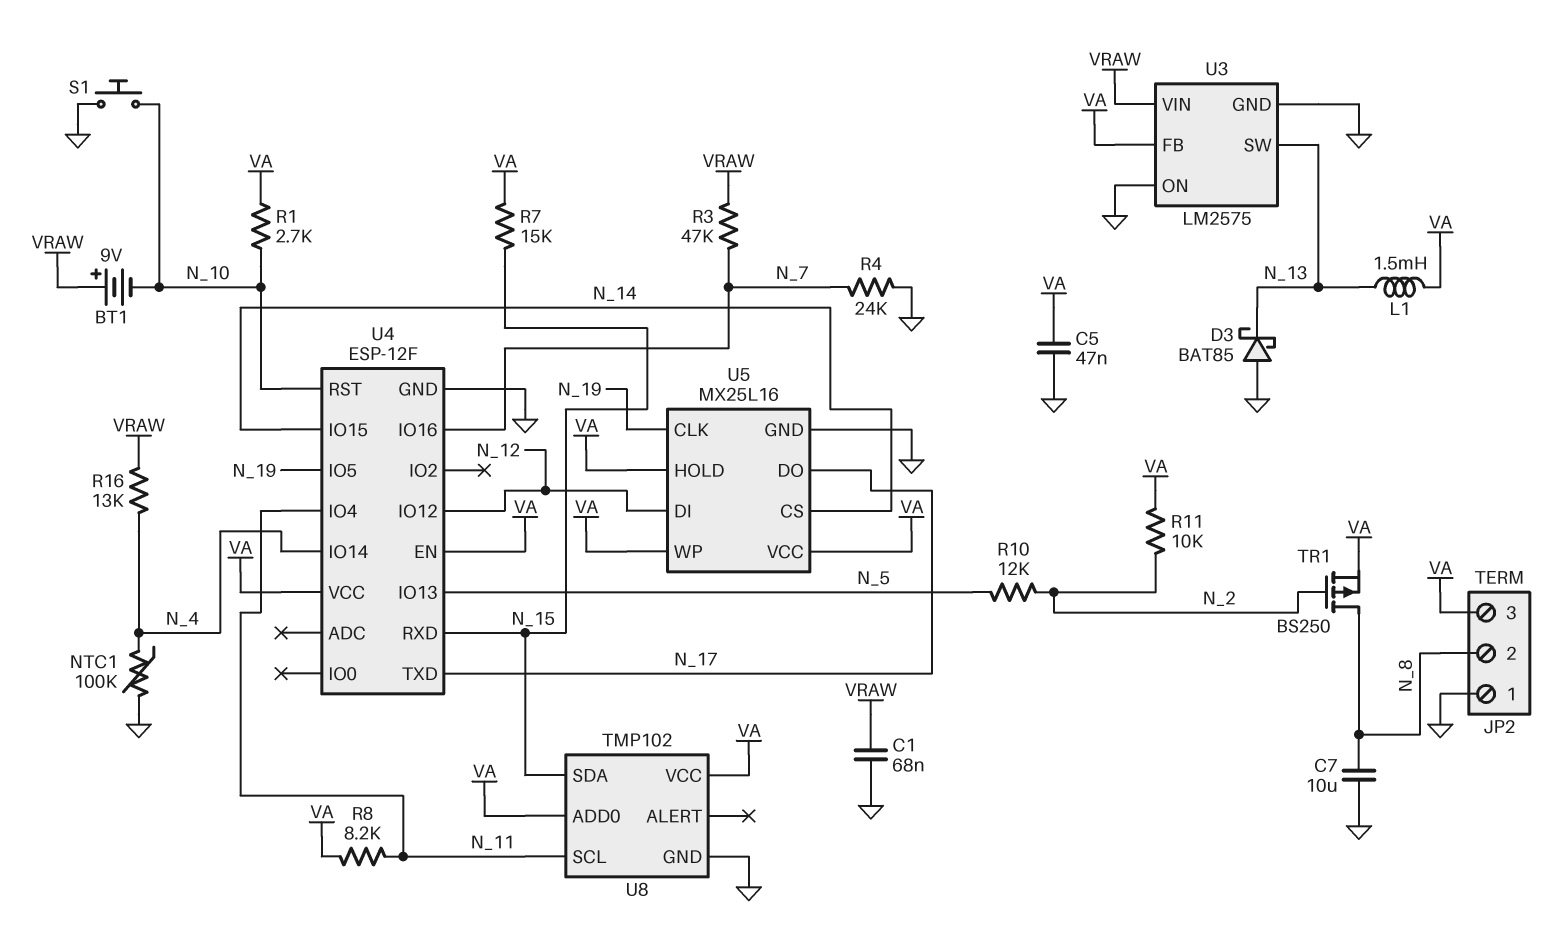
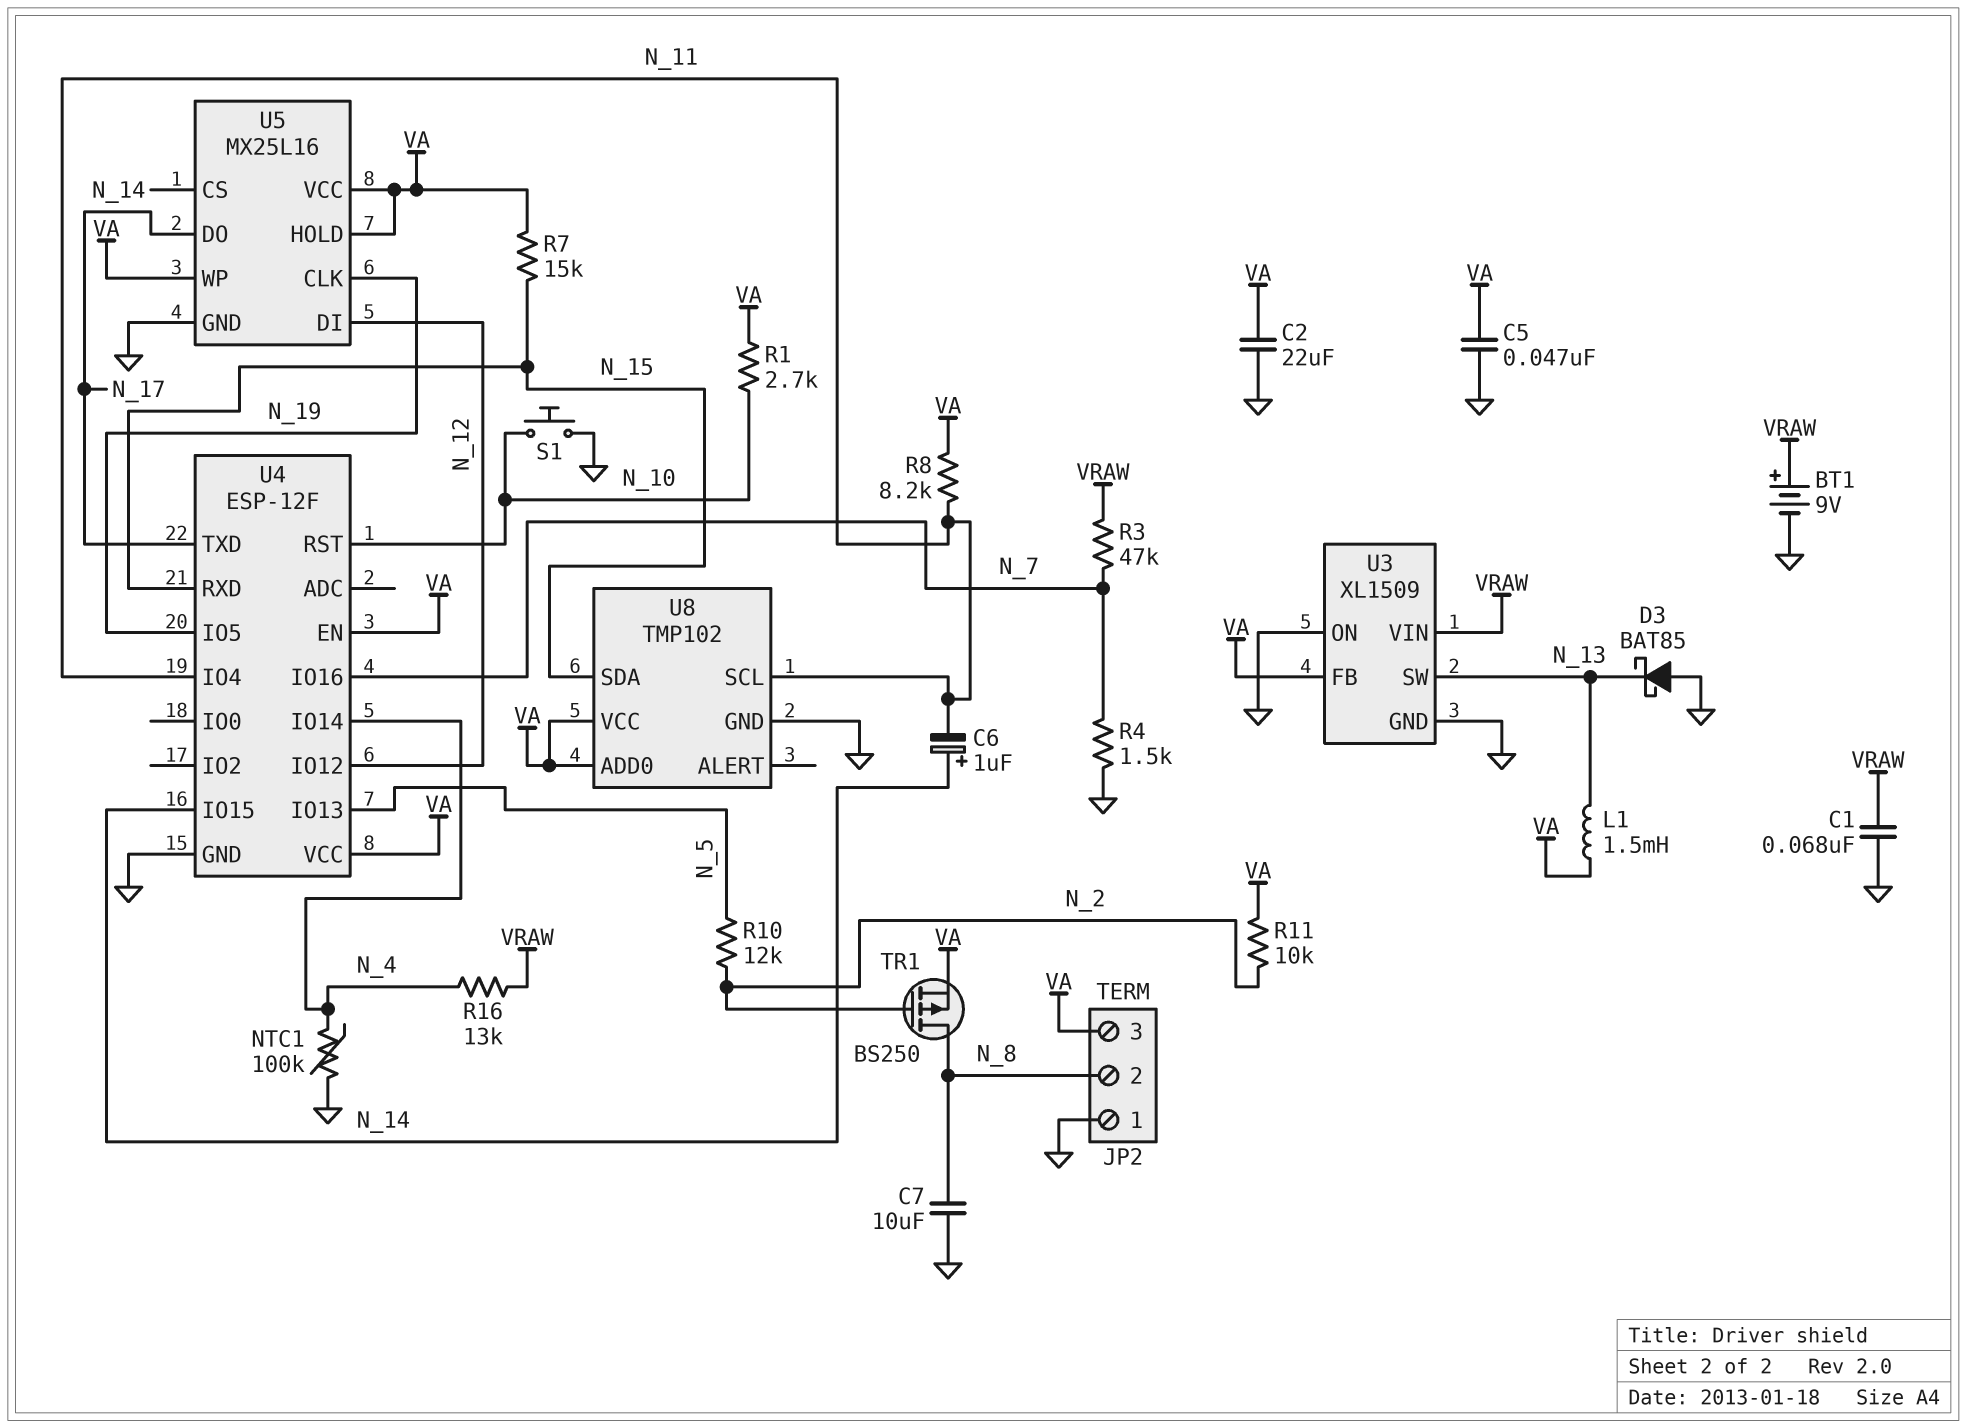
BT1: 9V (plus VRAW, minus N_10) -> 9V (plus VRAW, minus GND)
C2: none -> 22uF (GND, VA)
C6: none -> 1uF (plus N_14, minus N_11)
R4: 24k (GND, N_7) -> 1.5k (GND, N_7)
U3: LM2575 -> XL1509

